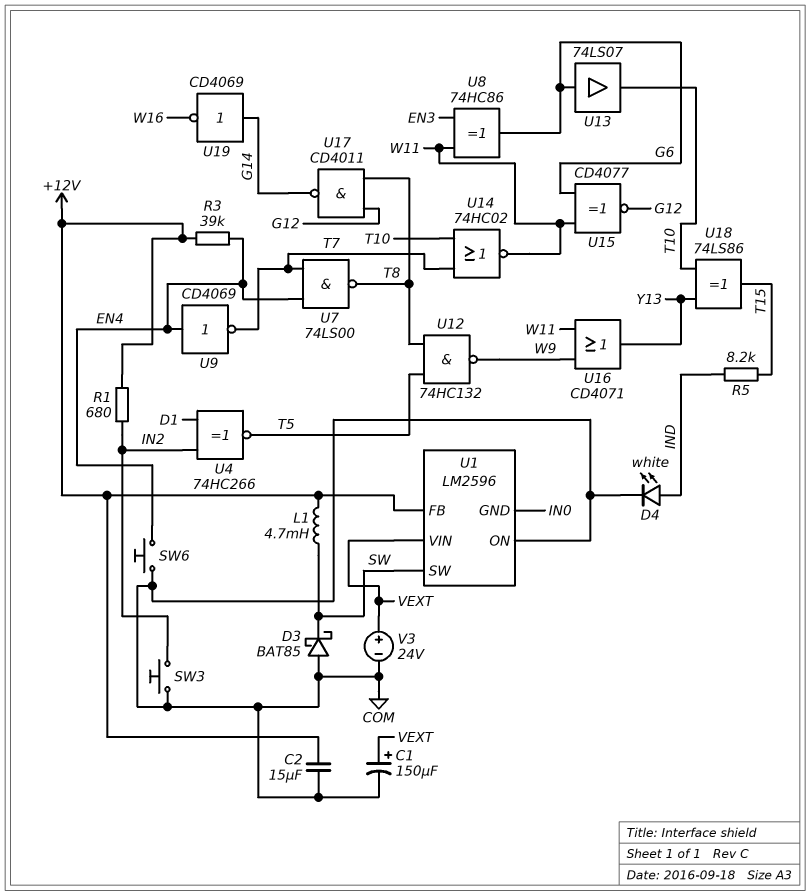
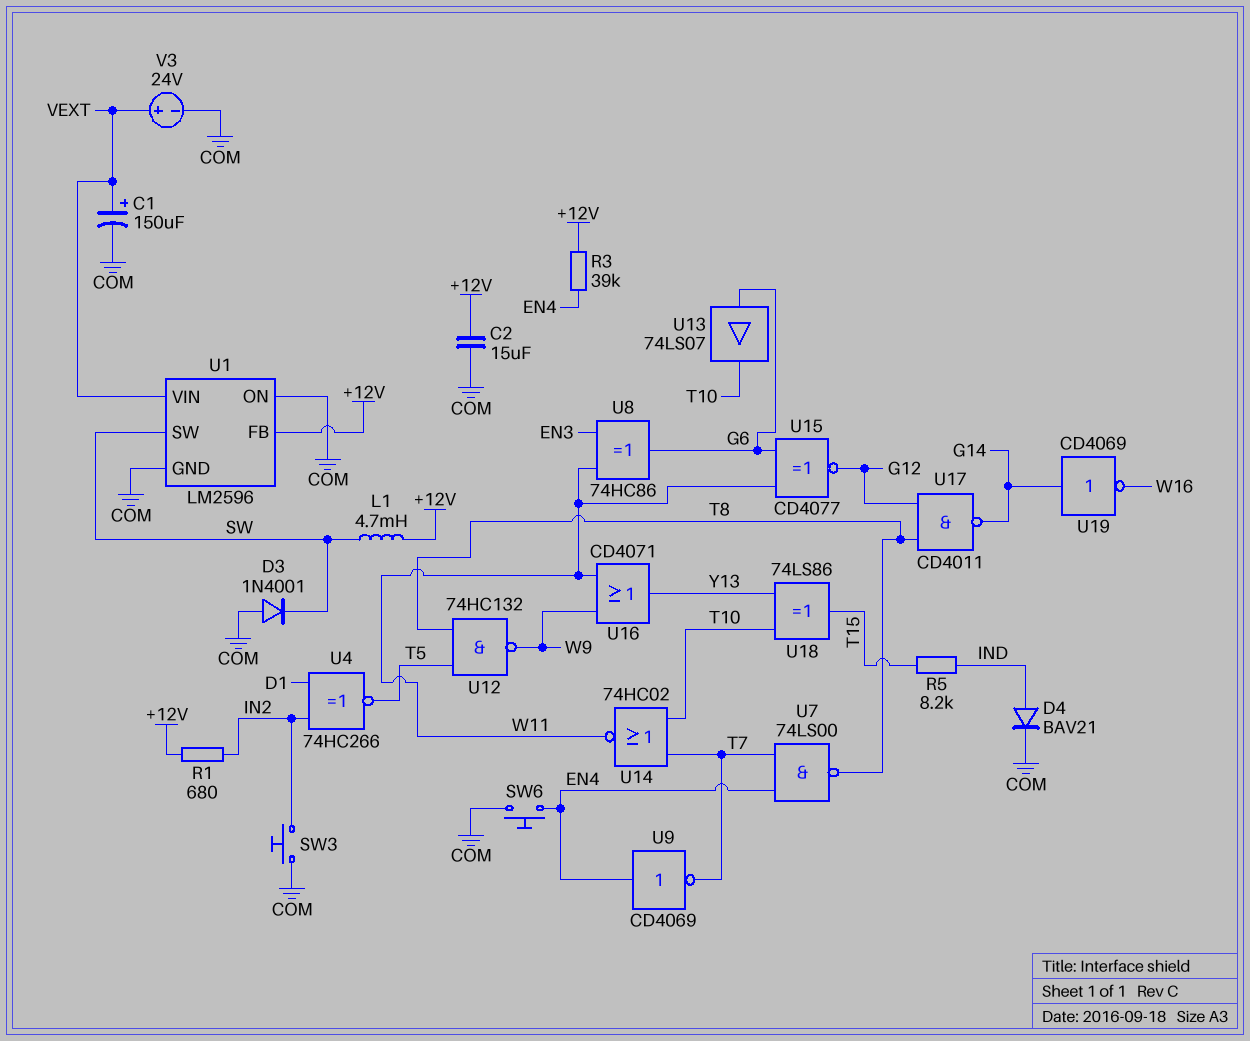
D3: schottky BAT85 (A COM, K SW) -> diode 1N4001 (A COM, K SW)
D4: LED white (A IND, K COM) -> diode BAV21 (A IND, K COM)
U1 pin GND: IN0 -> COM

